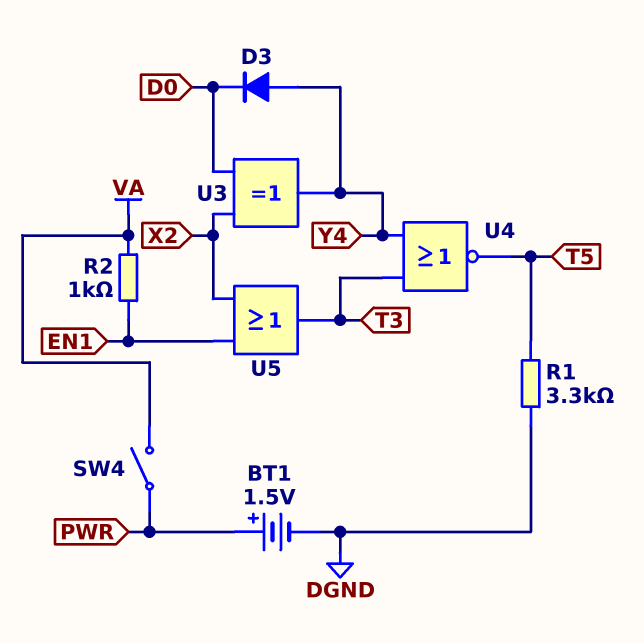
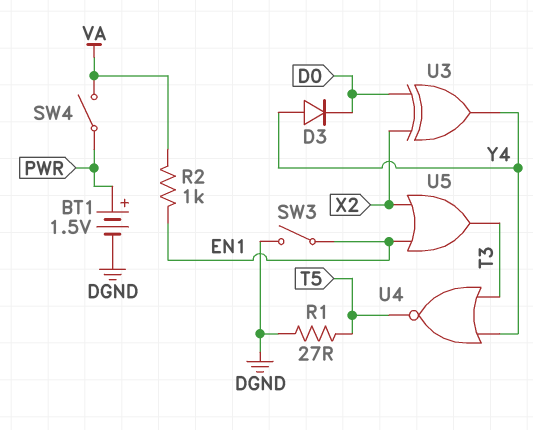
R1: 3.3k (DGND, T5) -> 27 (DGND, T5)
SW3: none -> switch (DGND, EN1)

